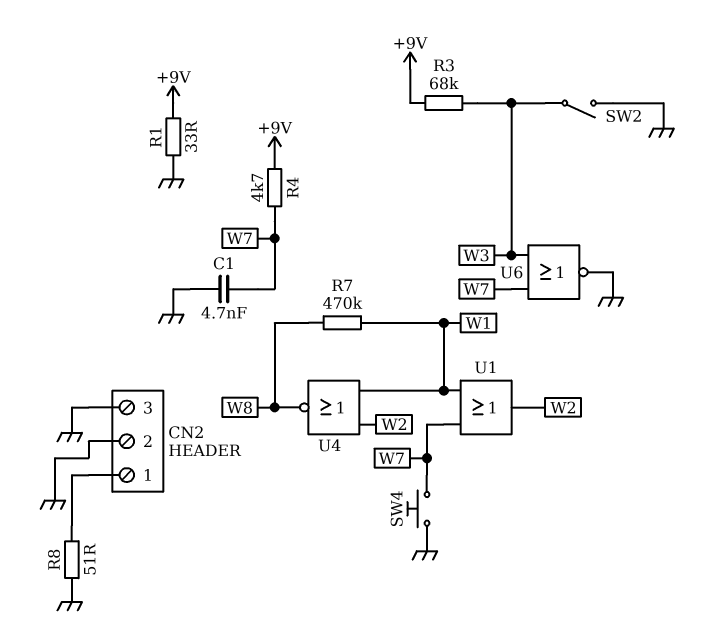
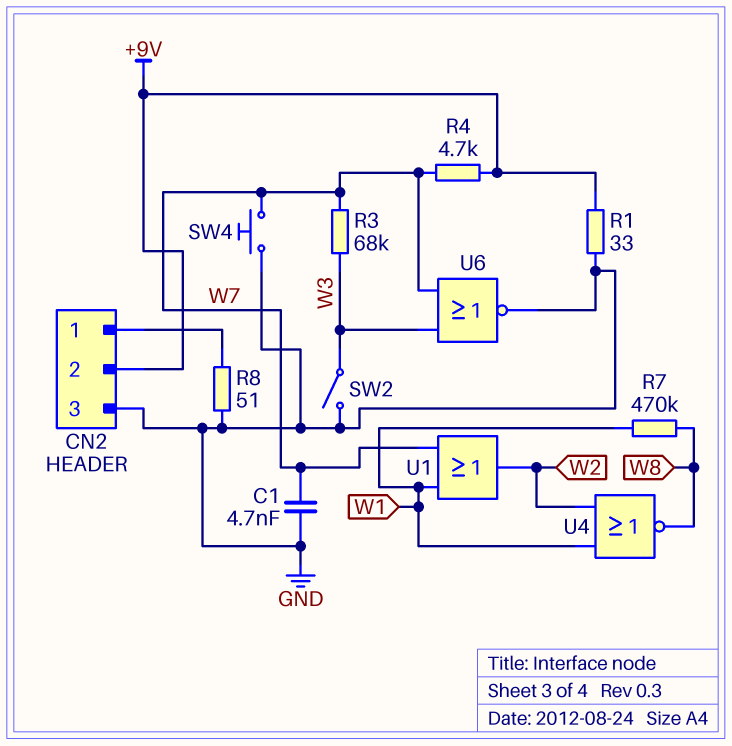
CN2 pin 2: GND -> +9V
R3: 68k (+9V, W3) -> 68k (W3, W7)

